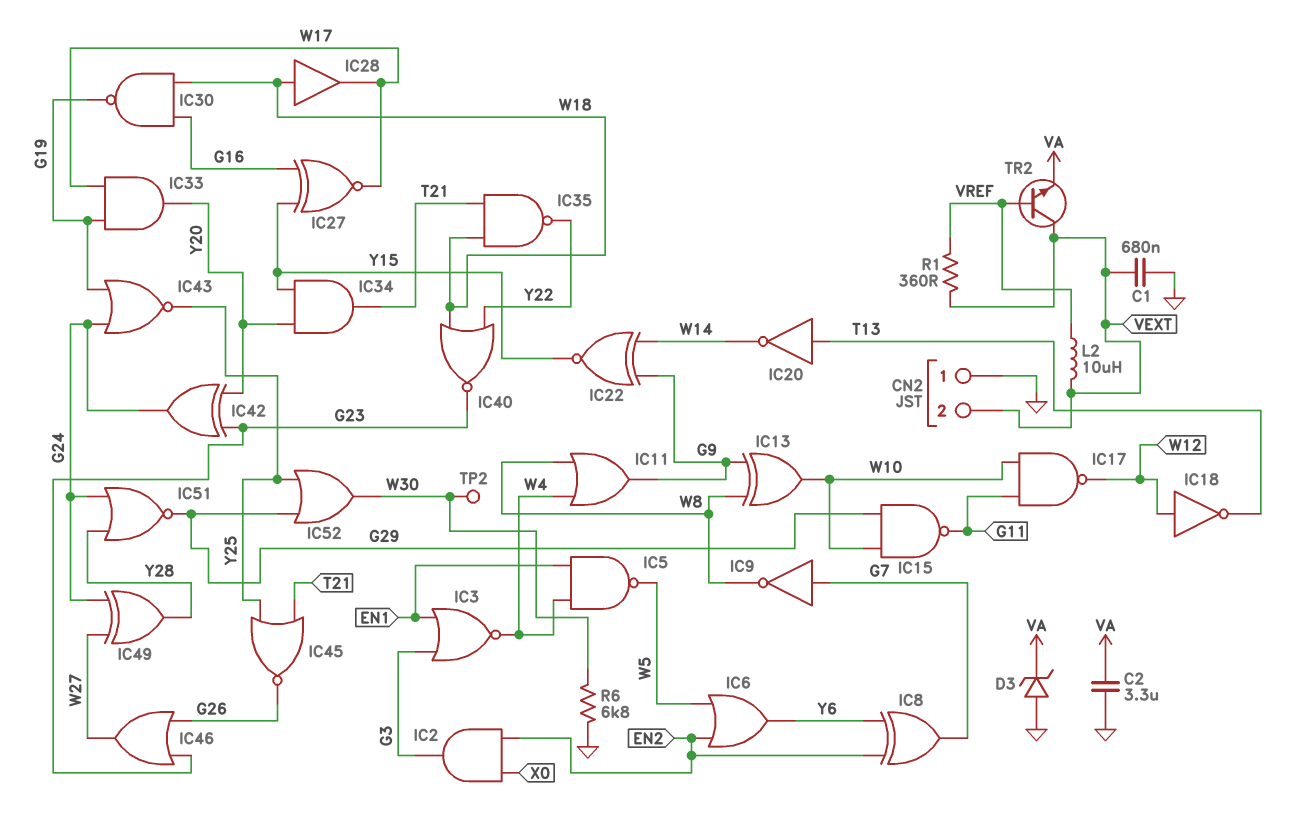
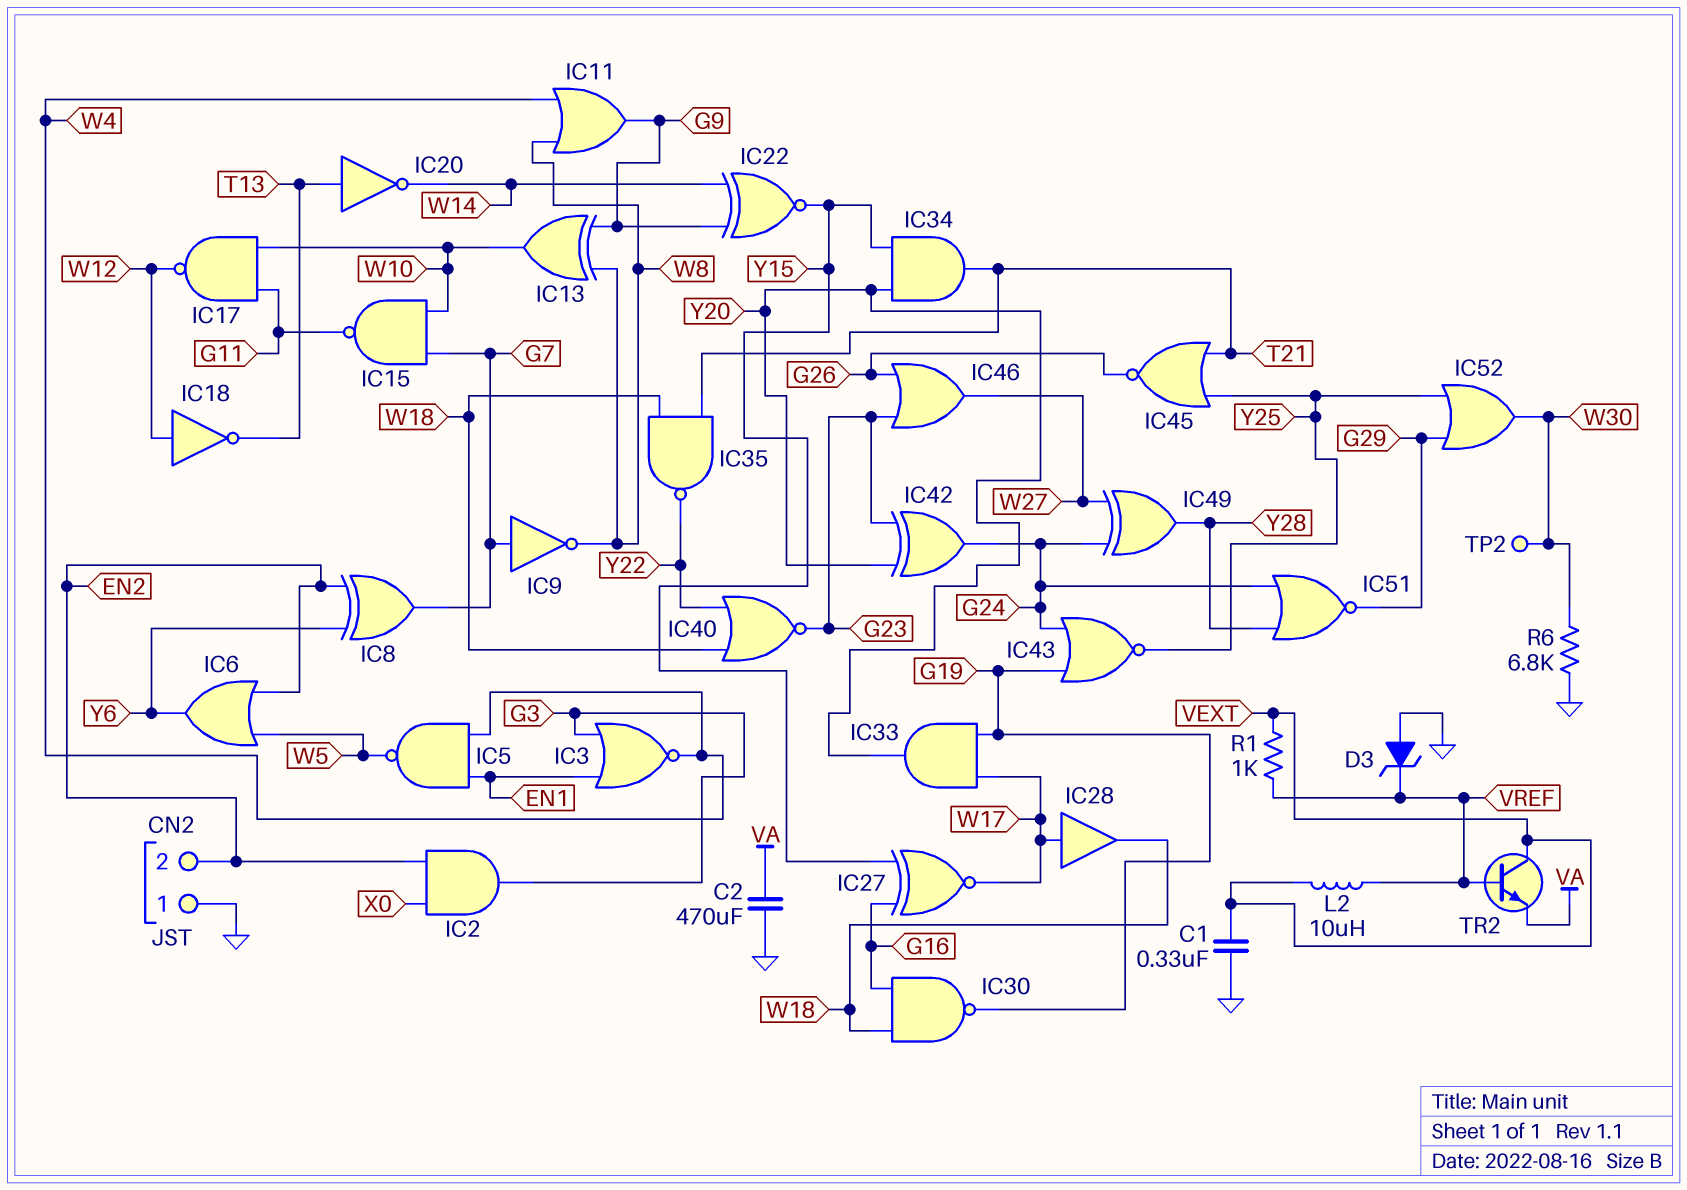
C1: 680nF (GND, VEXT) -> 330nF (GND, VEXT)
C2: 3.3uF (GND, VA) -> 470uF (GND, VA)
CN2 pin 2: VEXT -> EN2
D3: zener (A GND, K VA) -> zener (A GND, K VREF)
IC15: NAND (in G29, in W10, out G11) -> NAND (in G7, in W10, out G11)
IC28: buffer (in W18, out W17) -> buffer (in W17, out W18)
R1: 360 (VEXT, VREF) -> 1k (VEXT, VREF)

